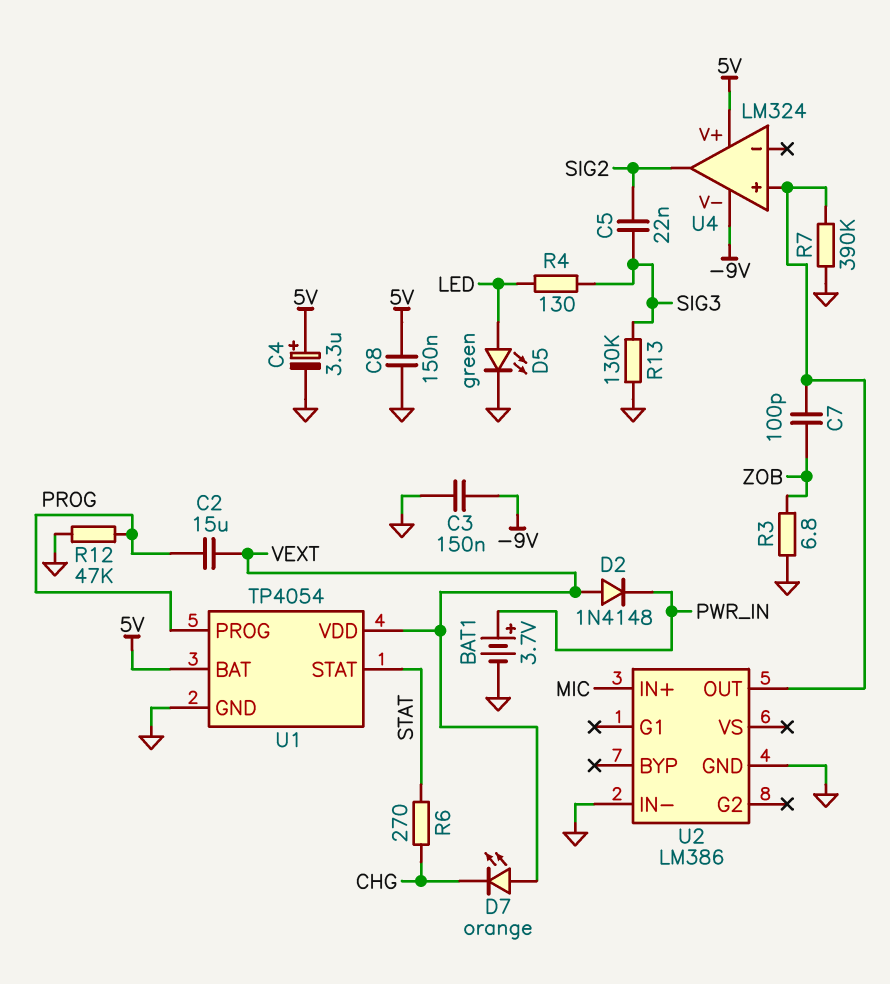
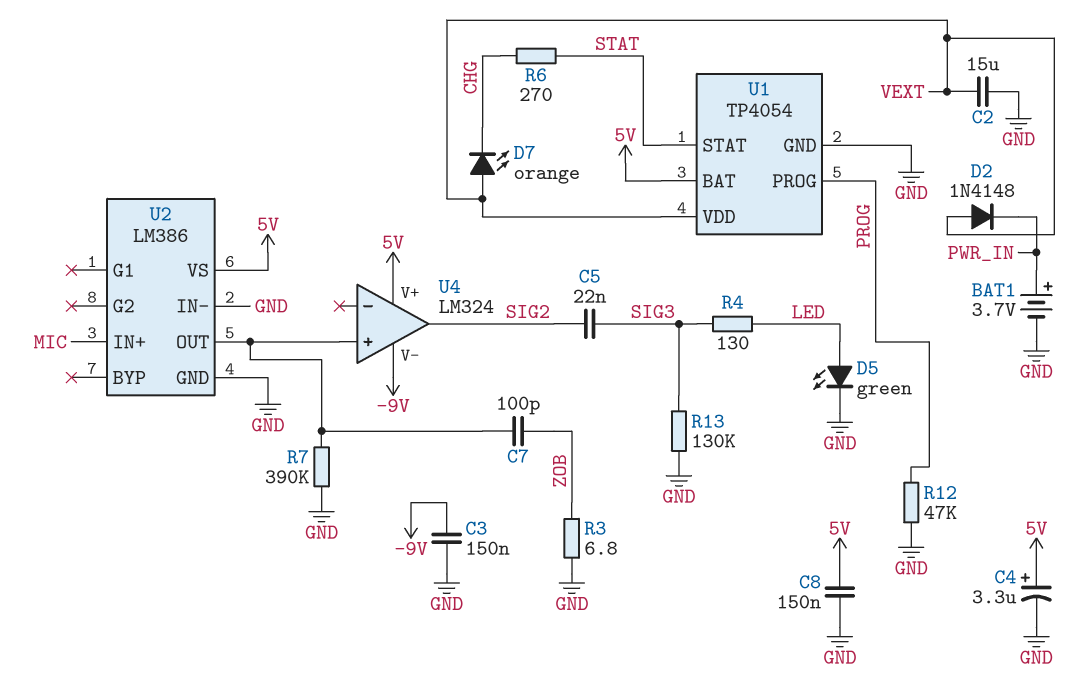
C2: 15uF (PROG, VEXT) -> 15uF (GND, VEXT)
U2 pin VS: none -> 5V

